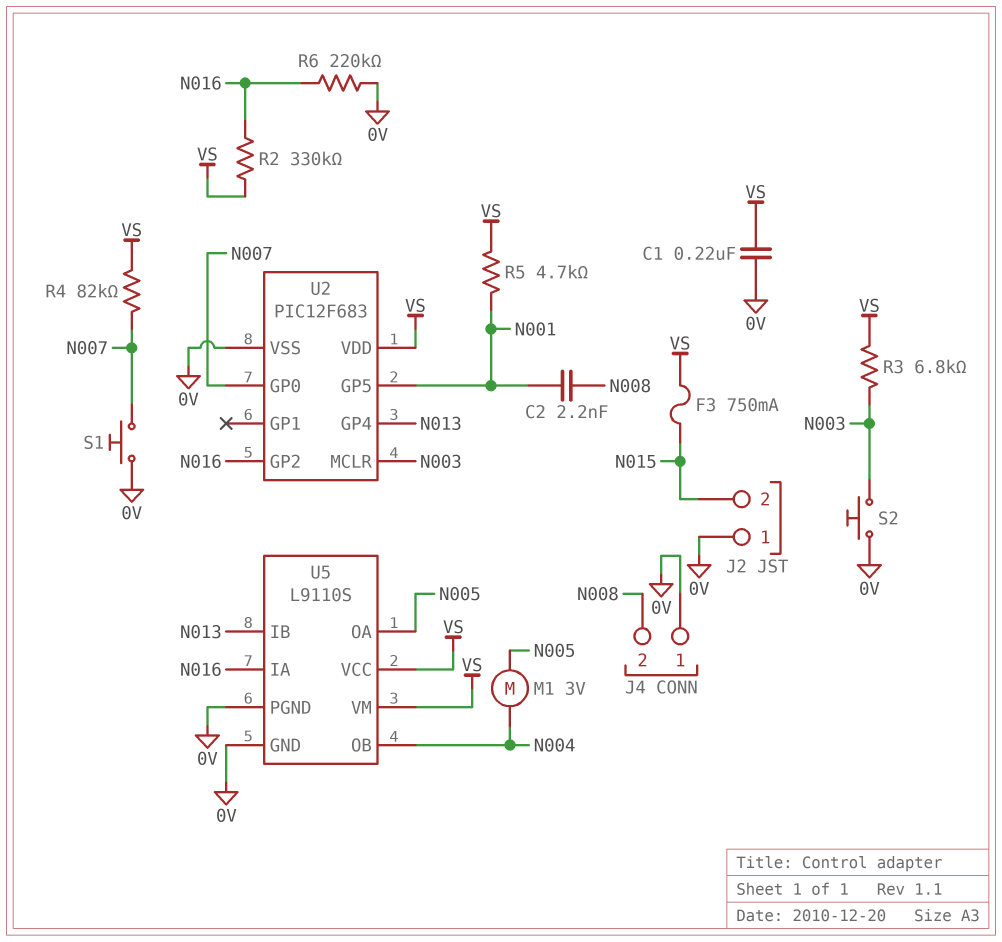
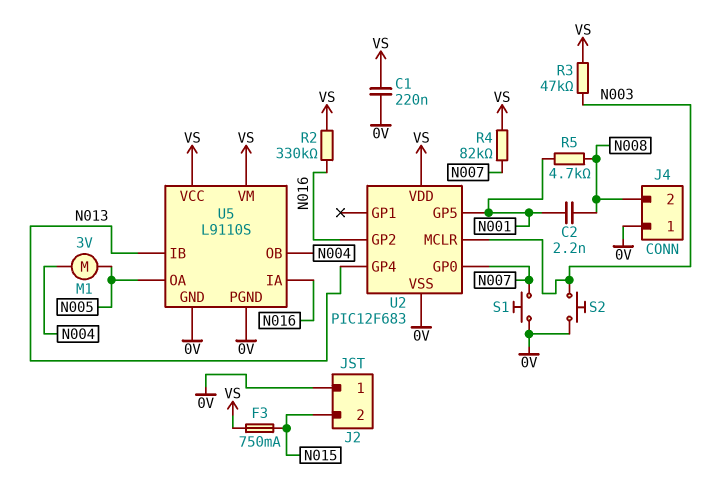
R3: 6.8k (N003, VS) -> 47k (N003, VS)
R5: 4.7k (N001, VS) -> 4.7k (N001, N008)
R6: 220k (0V, N016) -> none

